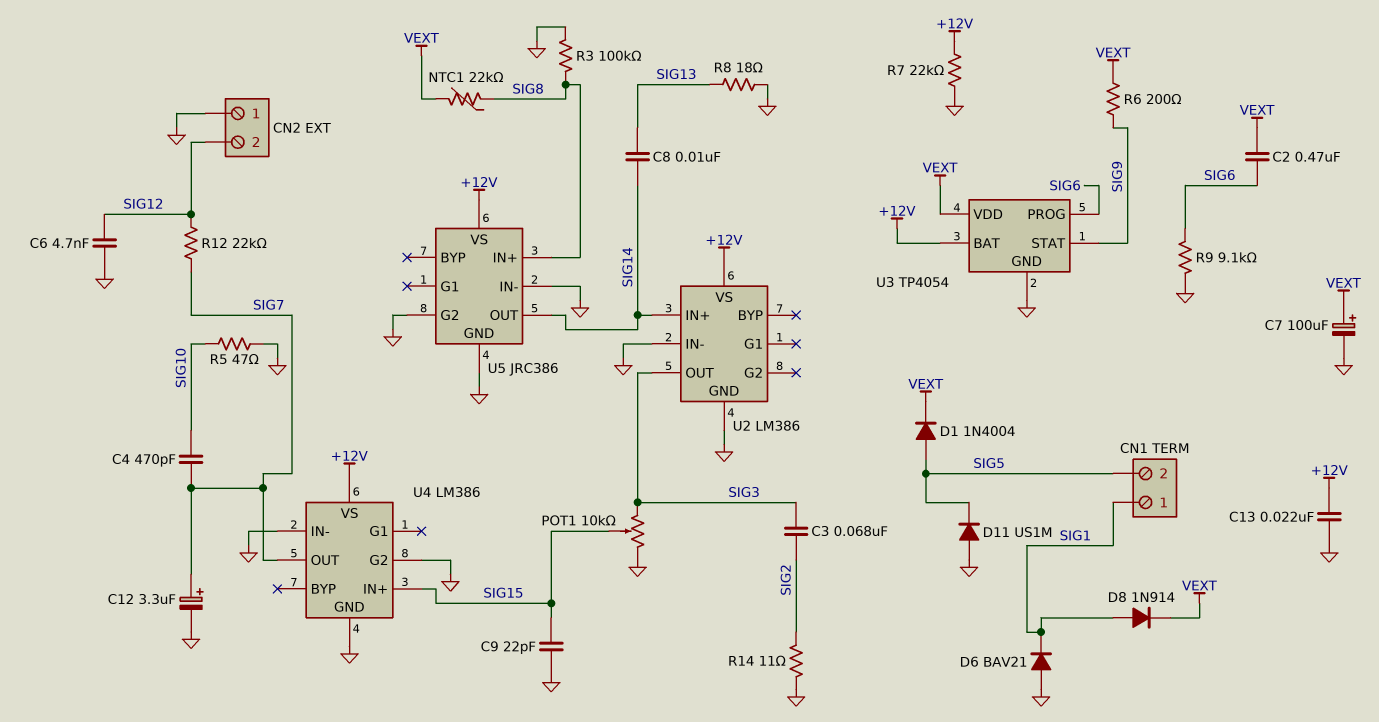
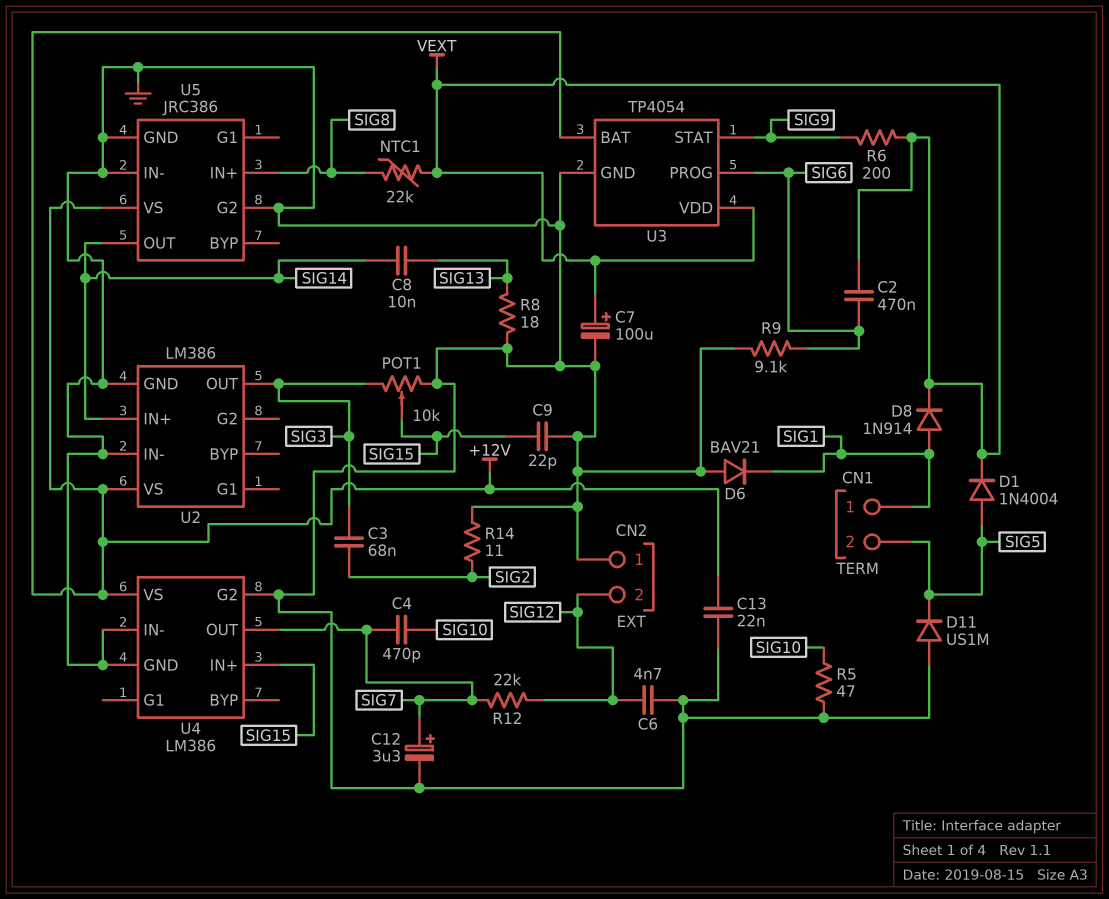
R3: 100k (GND, SIG8) -> none
R7: 22k (+12V, GND) -> none

